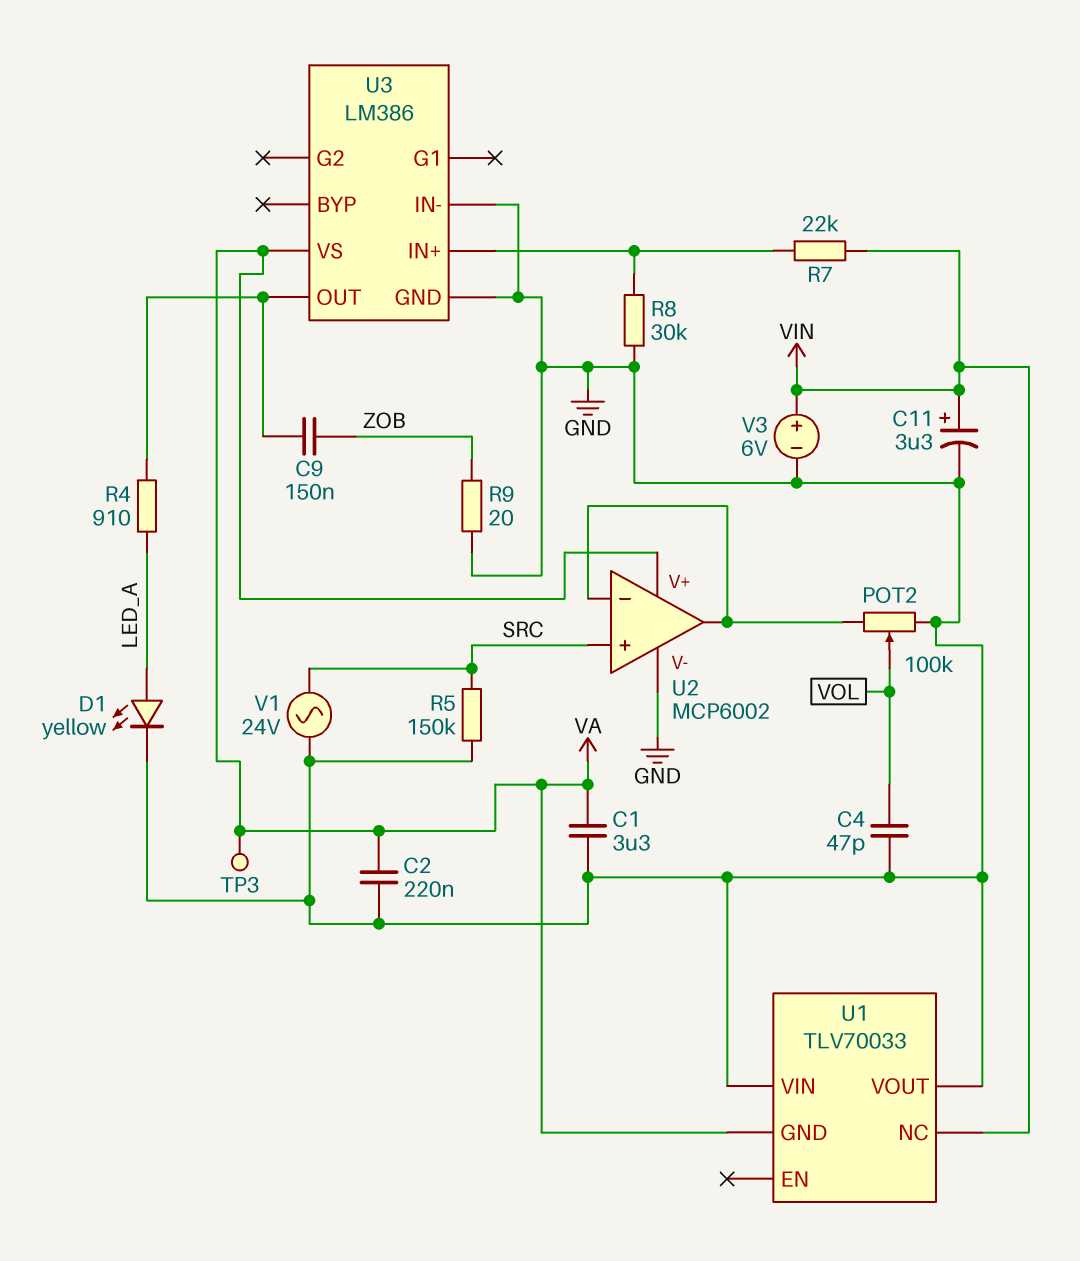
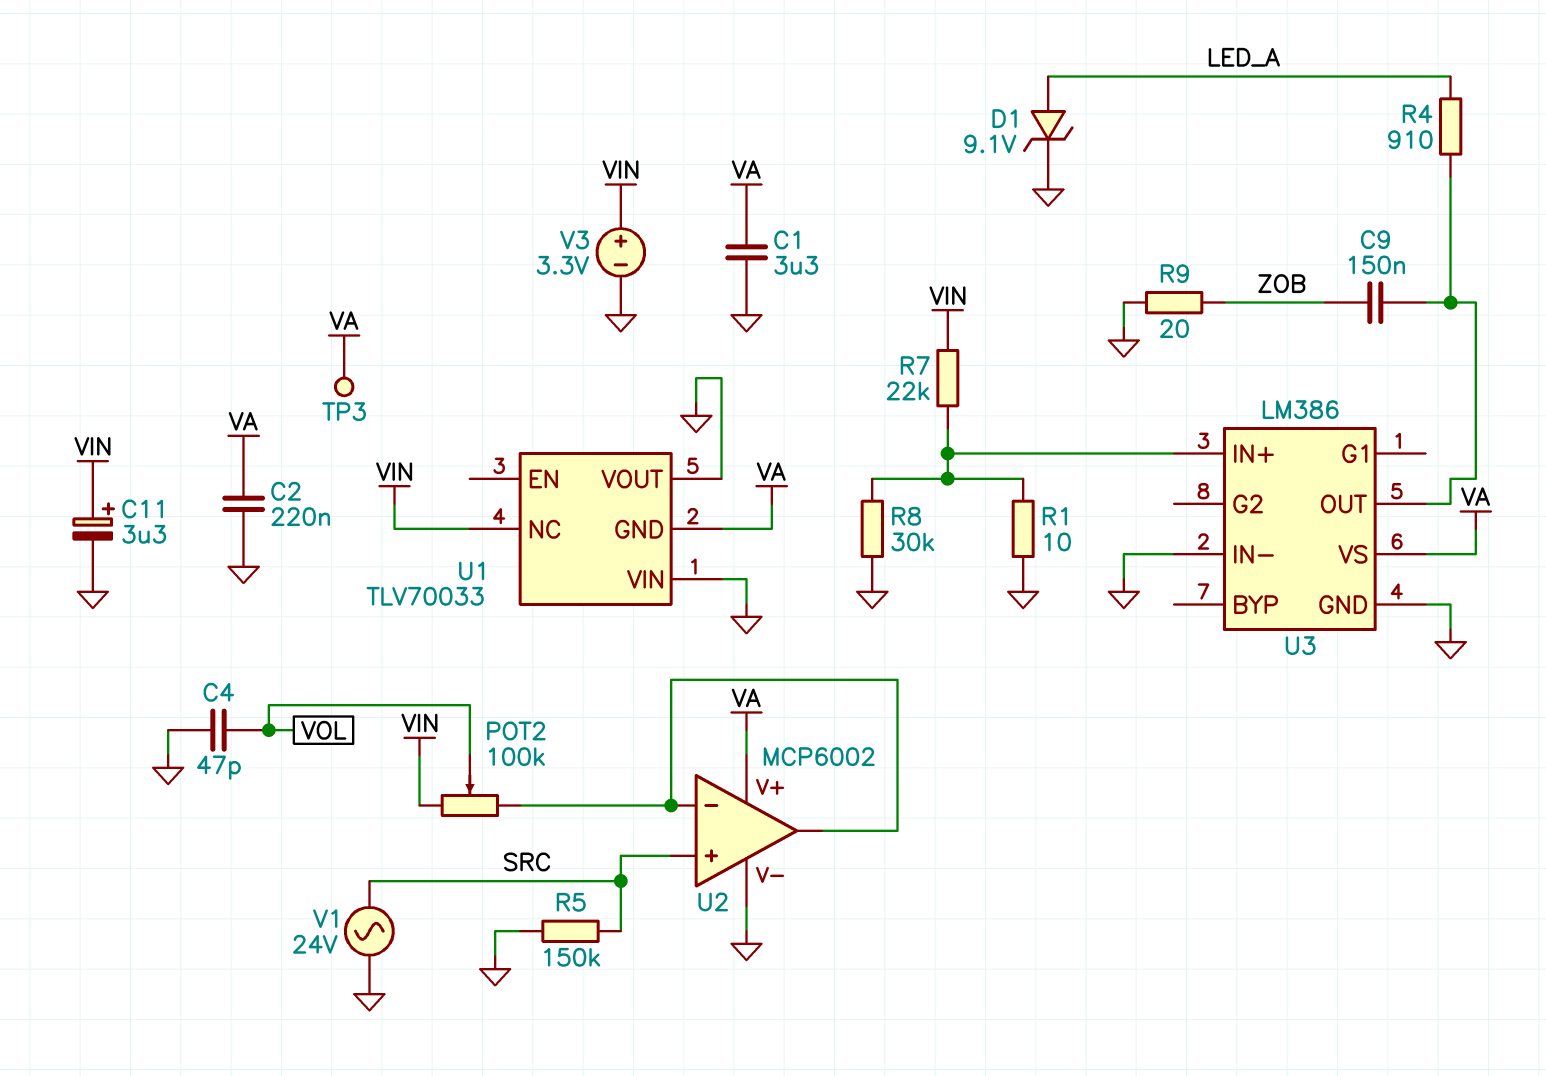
D1: LED yellow (A LED_A, K GND) -> zener 9.1V (A LED_A, K GND)
POT2: 100k (GND, U2/in-, wiper VOL) -> 100k (U2/in-, VIN, wiper VOL)
R1: none -> 10 (GND, U3/IN+)
V3: 6V (plus VIN, minus GND) -> 3.3V (plus VIN, minus GND)

